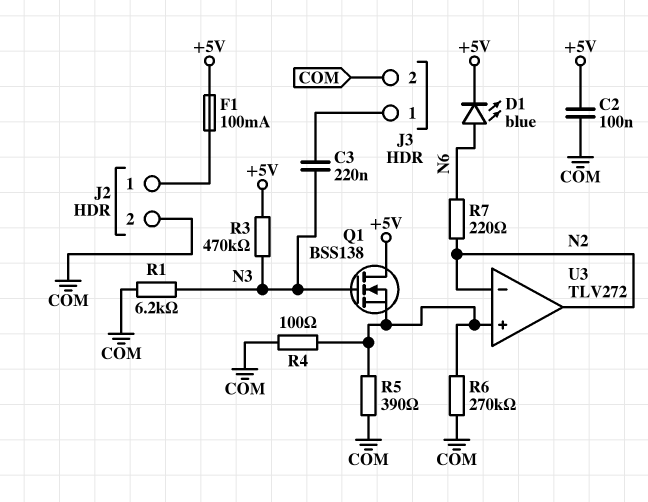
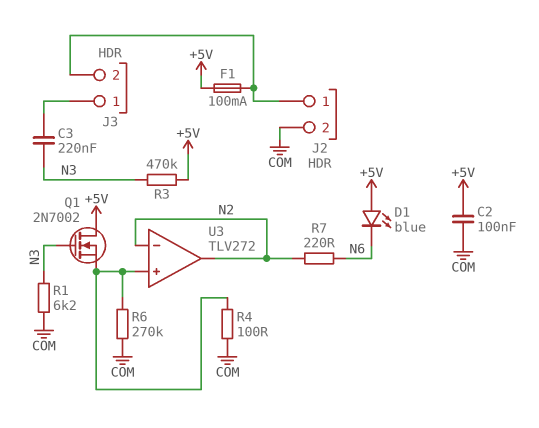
D1: LED blue (A N6, K +5V) -> LED blue (A +5V, K N6)
J3 pin 2: COM -> J2/1
Q1: NMOS BSS138 (G N3, D +5V, S U3/in+) -> NMOS 2N7002 (G N3, D +5V, S U3/in+)
R5: 390 (COM, U3/in+) -> none

